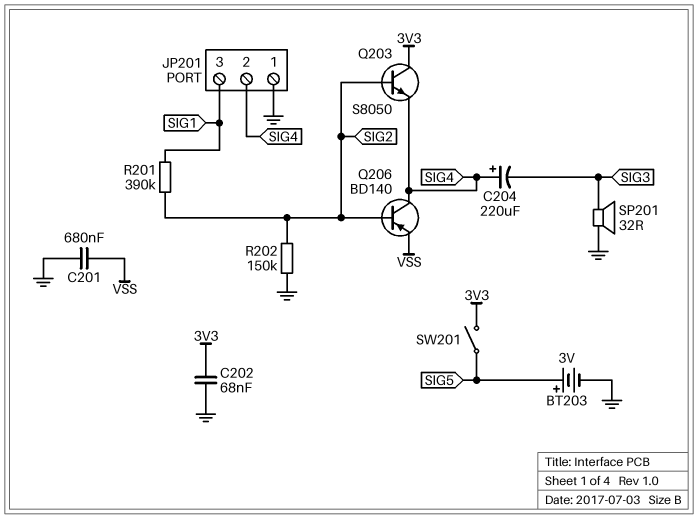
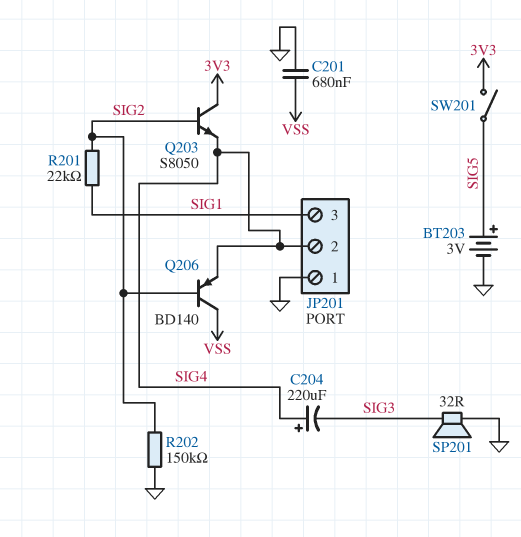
C202: 68nF (3V3, GND) -> none
Q206: PNP BD140 (B SIG2, C SIG4, E VSS) -> PNP BD140 (B SIG2, C VSS, E SIG4)
R201: 390k (SIG1, SIG2) -> 22k (SIG1, SIG2)

